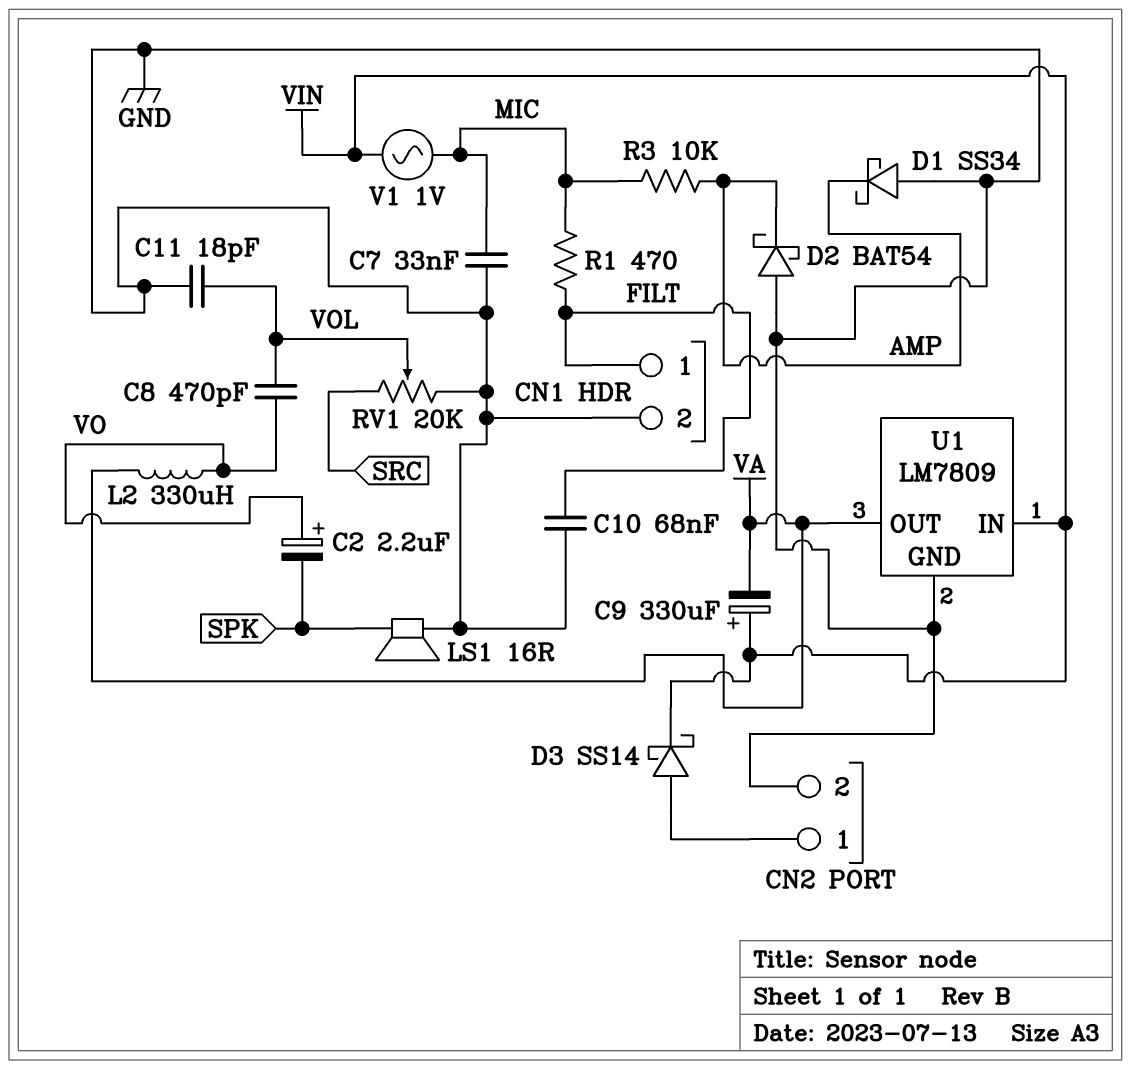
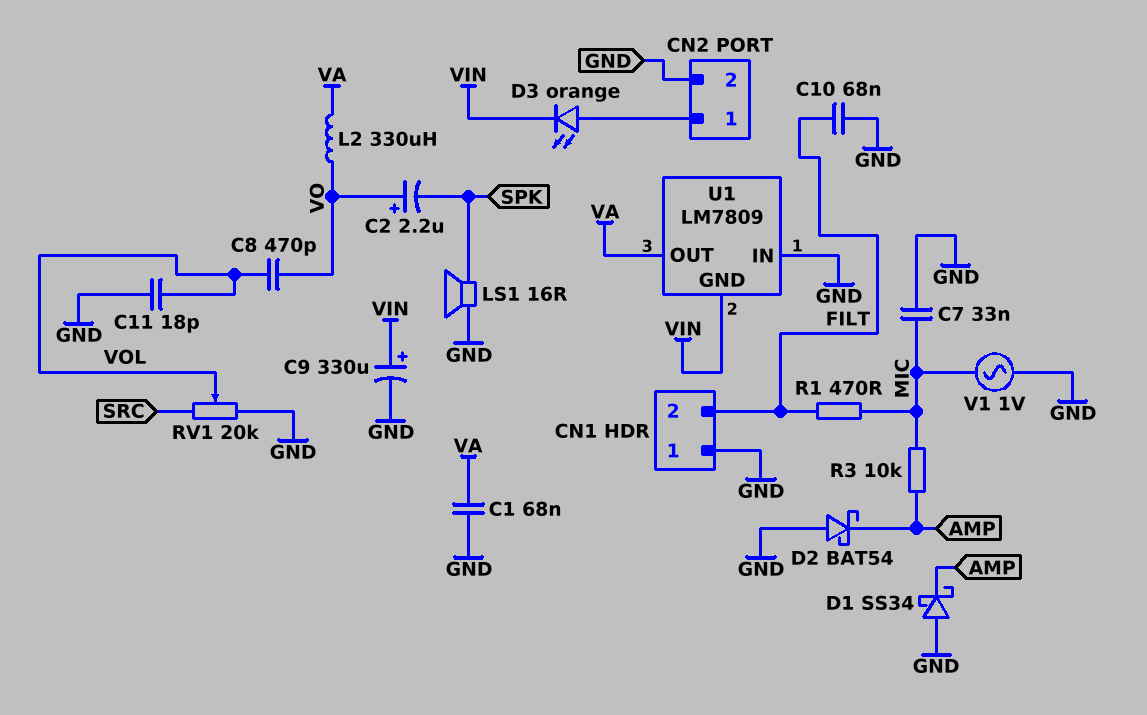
C1: none -> 68nF (GND, VA)
C9: 330uF (plus VIN, minus VA) -> 330uF (plus VIN, minus GND)
CN1 pin 1: FILT -> GND
CN1 pin 2: GND -> FILT
D3: schottky SS14 (A CN2/1, K VIN) -> LED orange (A CN2/1, K VIN)
U1 pin GND: GND -> VIN
U1 pin IN: VIN -> GND
V1: AC 1V (MIC, VIN) -> AC 1V (GND, MIC)

